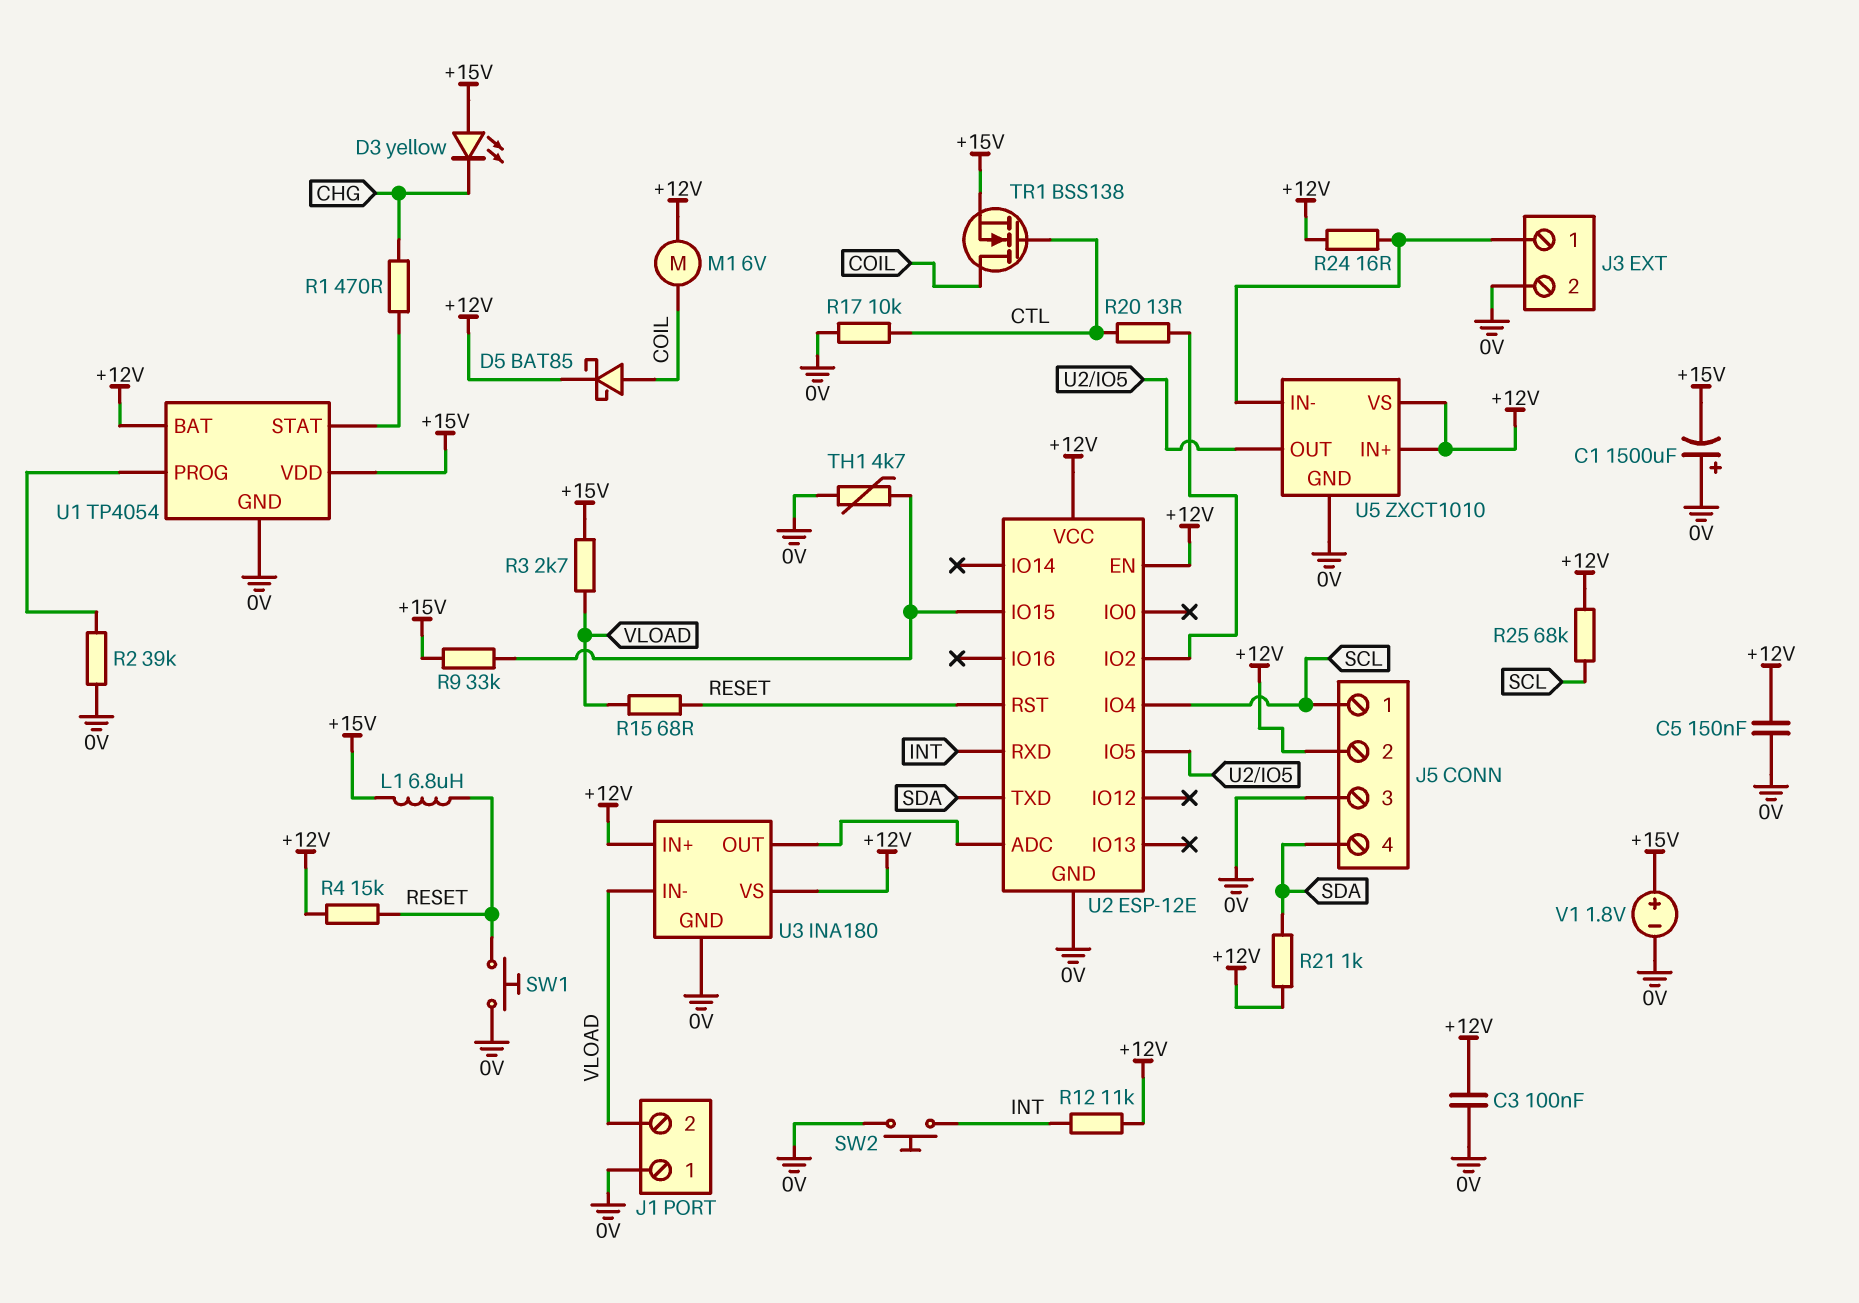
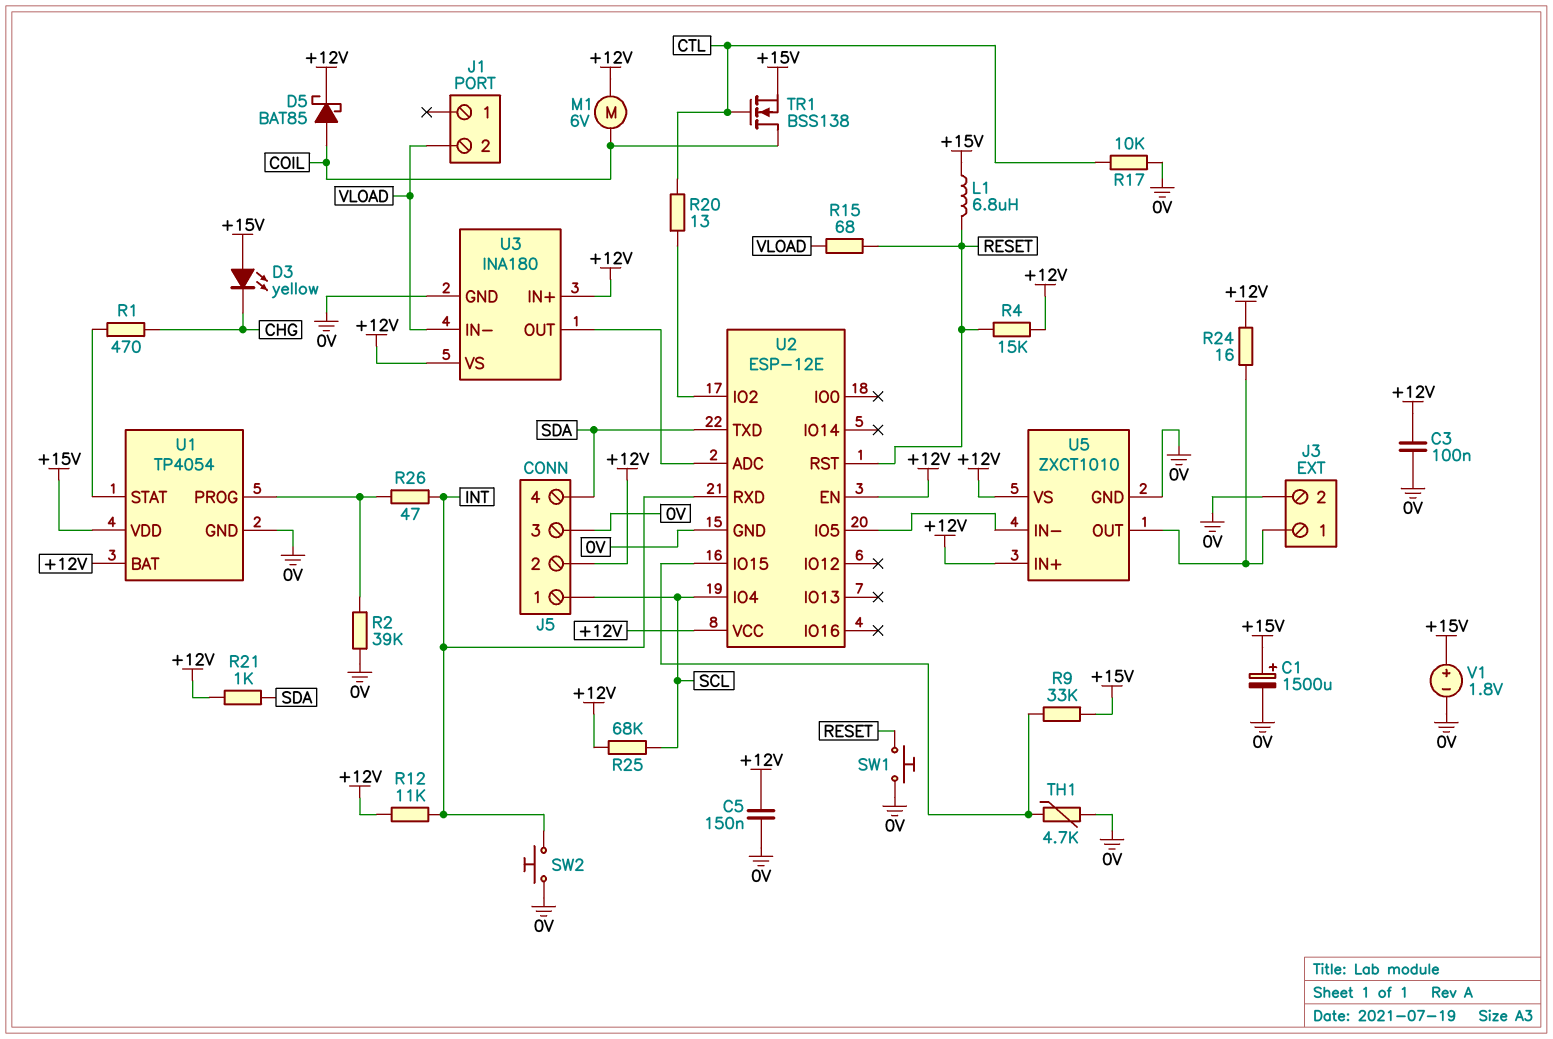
C1: 1500uF (plus 0V, minus +15V) -> 1500uF (plus +15V, minus 0V)
J1 pin 1: 0V -> none
R3: 2.7k (+15V, VLOAD) -> none
R26: none -> 47 (INT, U1/PROG)
U5 pin IN-: J3/1 -> U2/IO5
U5 pin OUT: U2/IO5 -> J3/1

